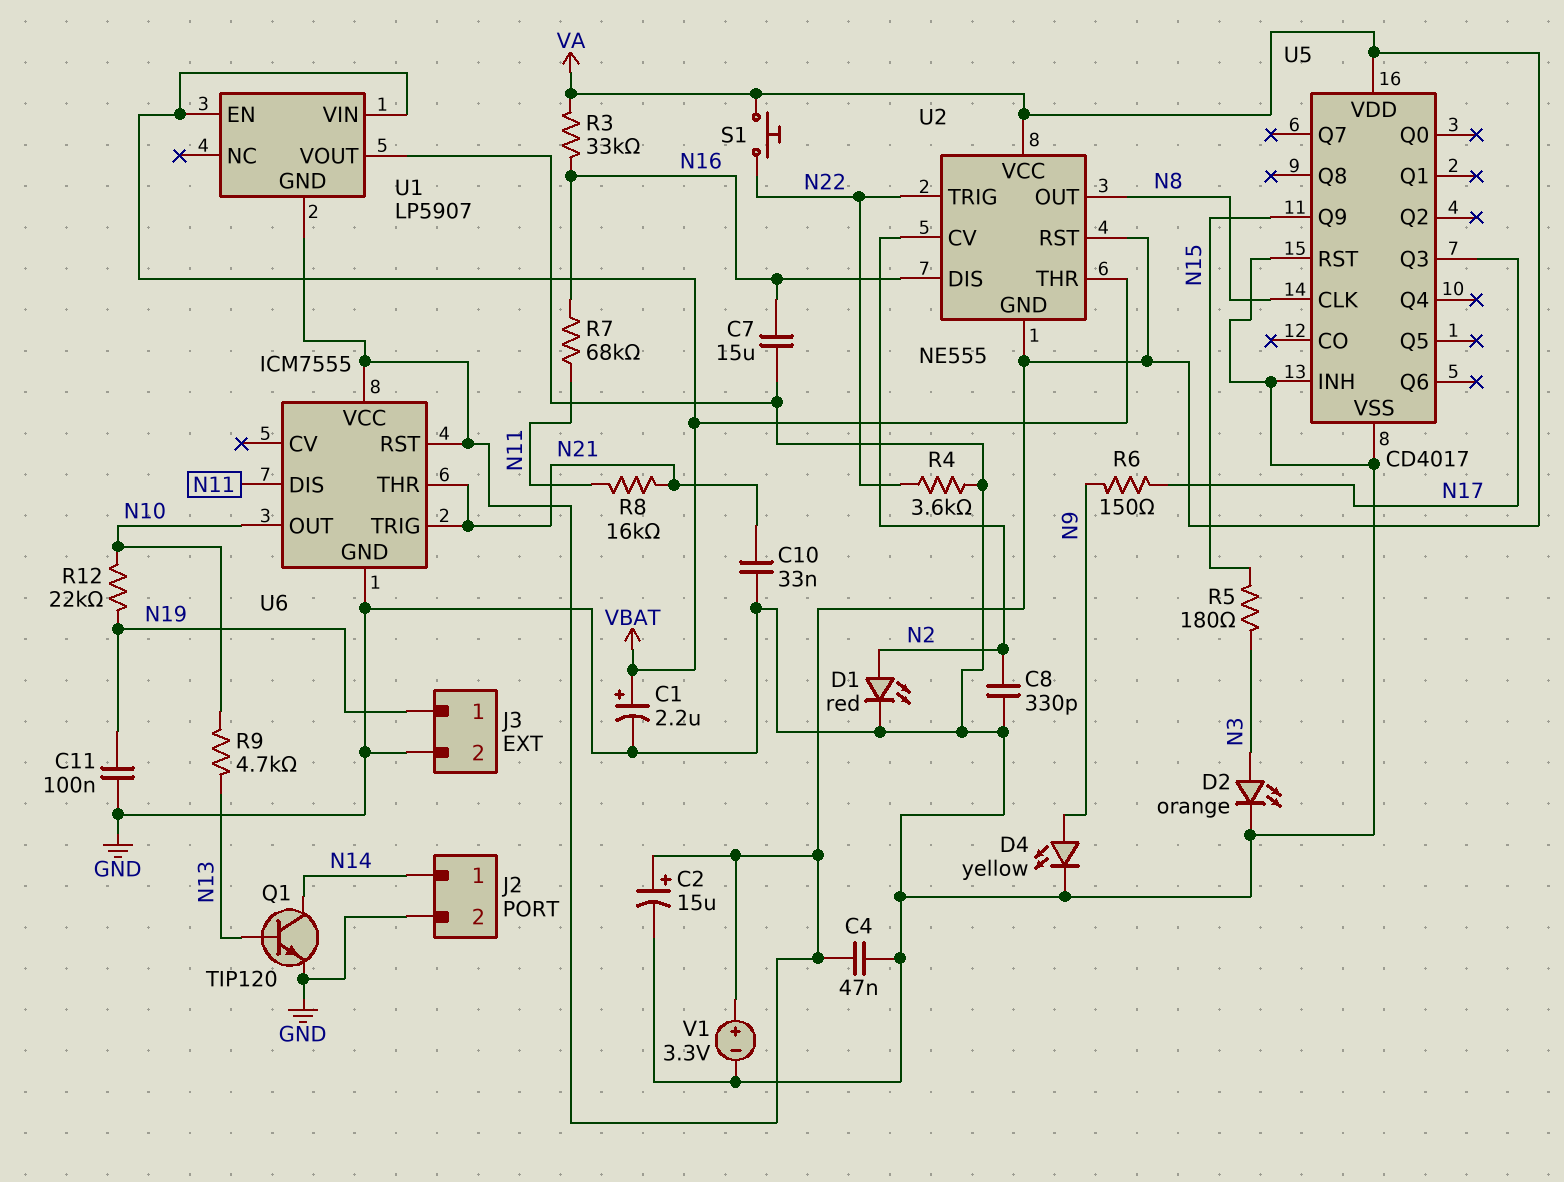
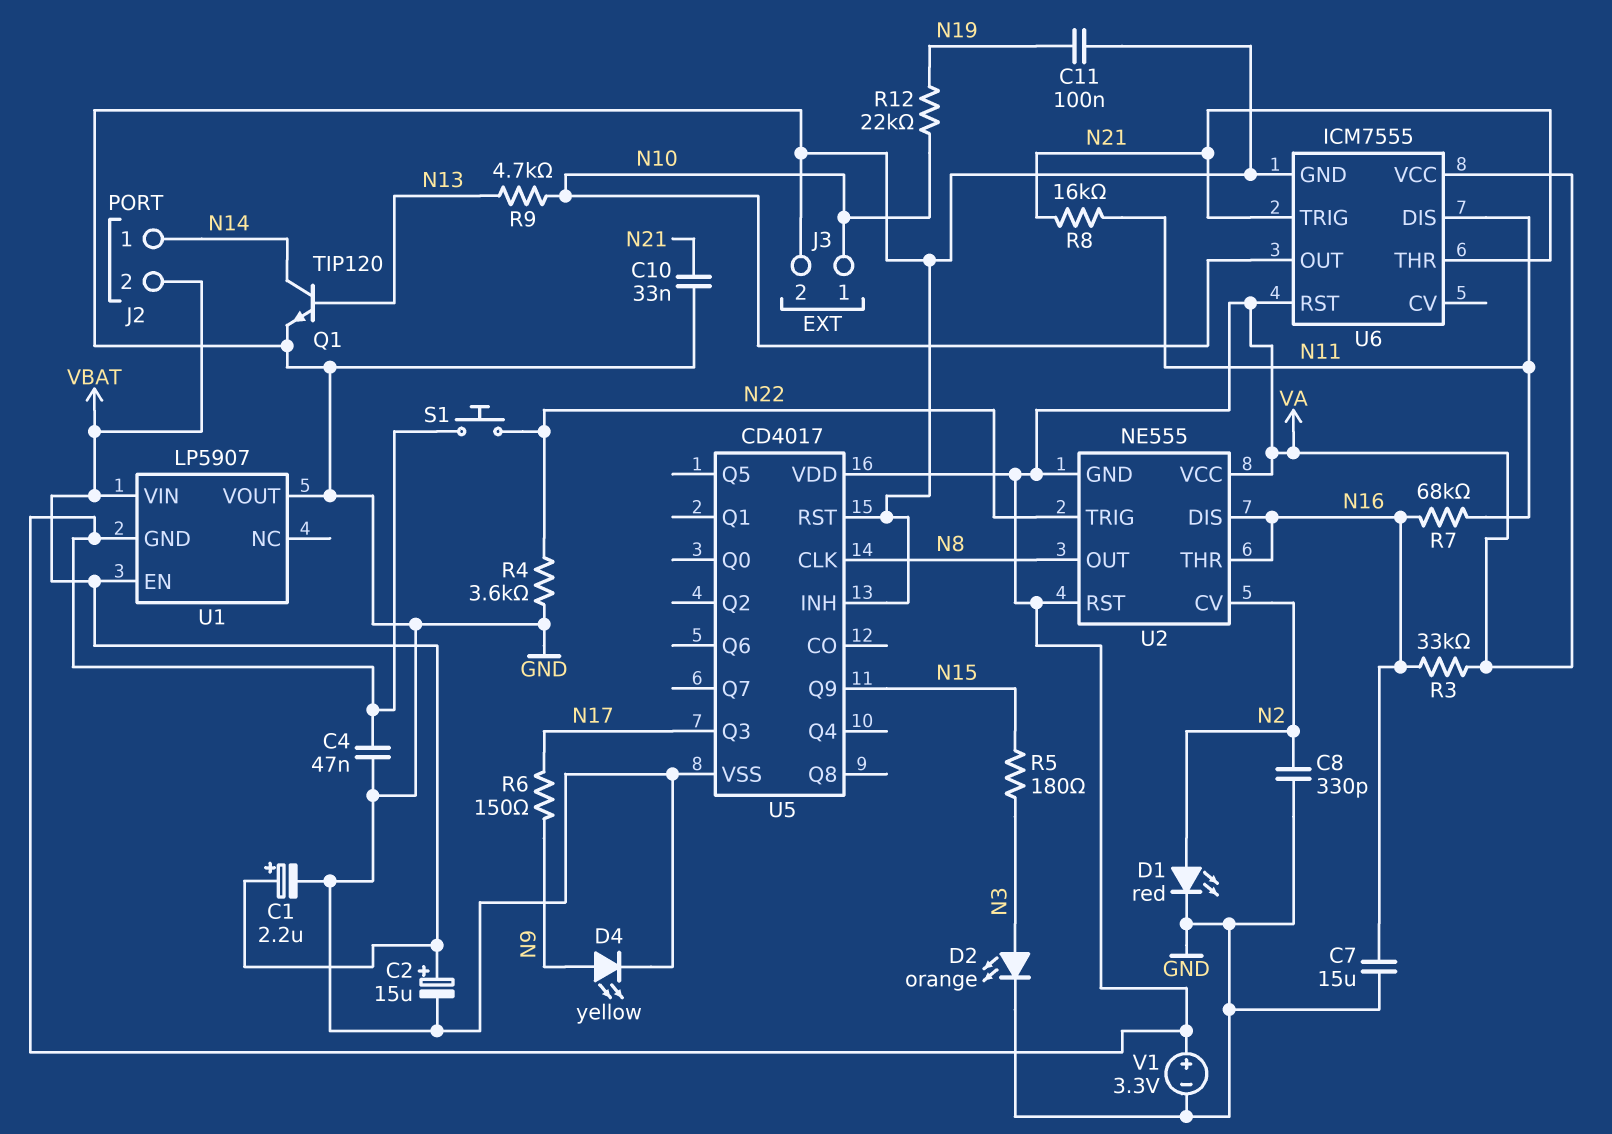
C2: 15uF (plus VA, minus GND) -> 15uF (plus VBAT, minus GND)
J2 pin 2: GND -> VBAT
J3 pin 1: N19 -> N10
U2 pin THR: VBAT -> N16

